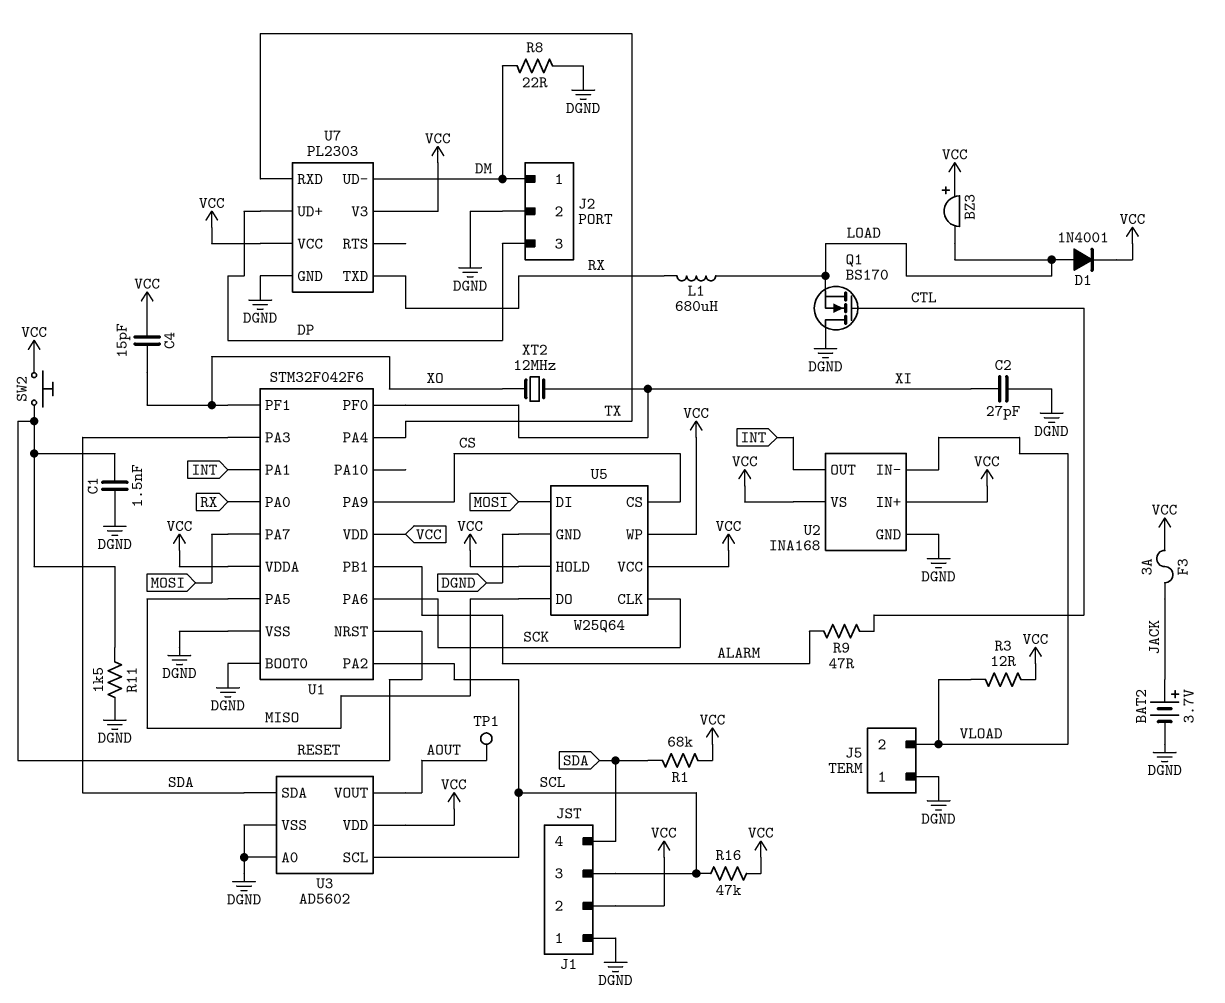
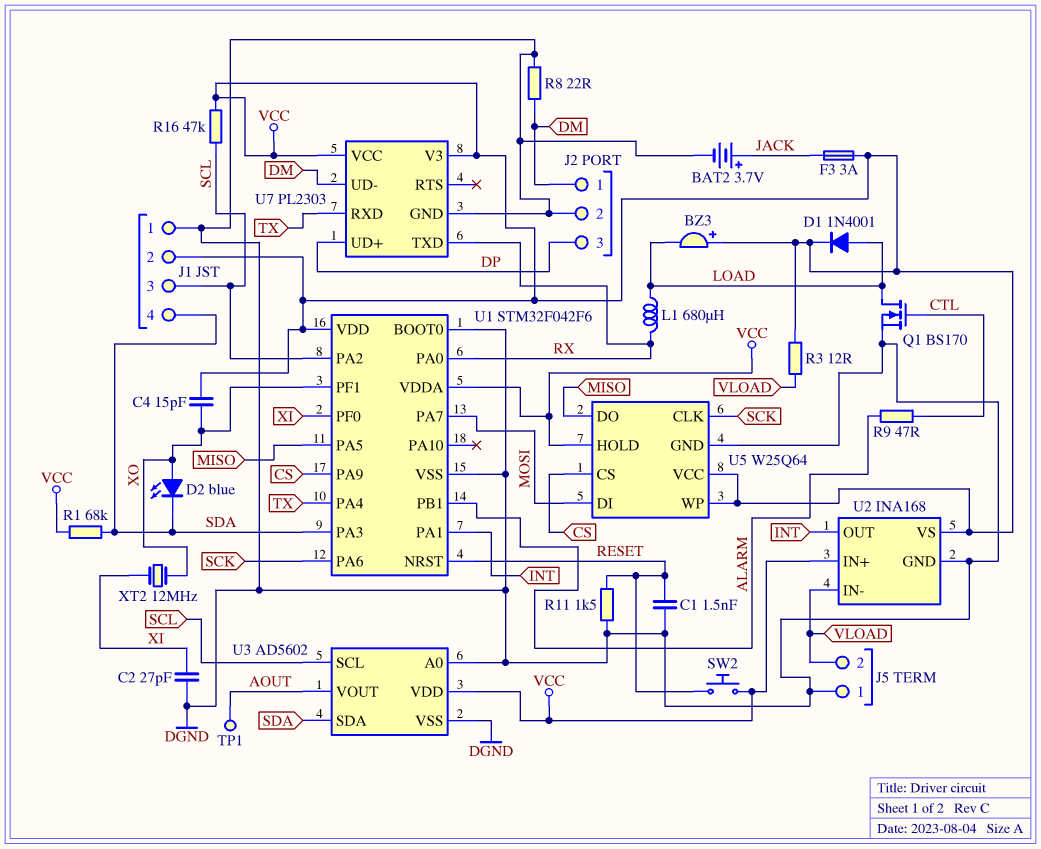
D2: none -> LED blue (A XO, K SDA)
Q1: NMOS BS170 (G CTL, D DGND, S LOAD) -> NMOS BS170 (G CTL, D LOAD, S DGND)

